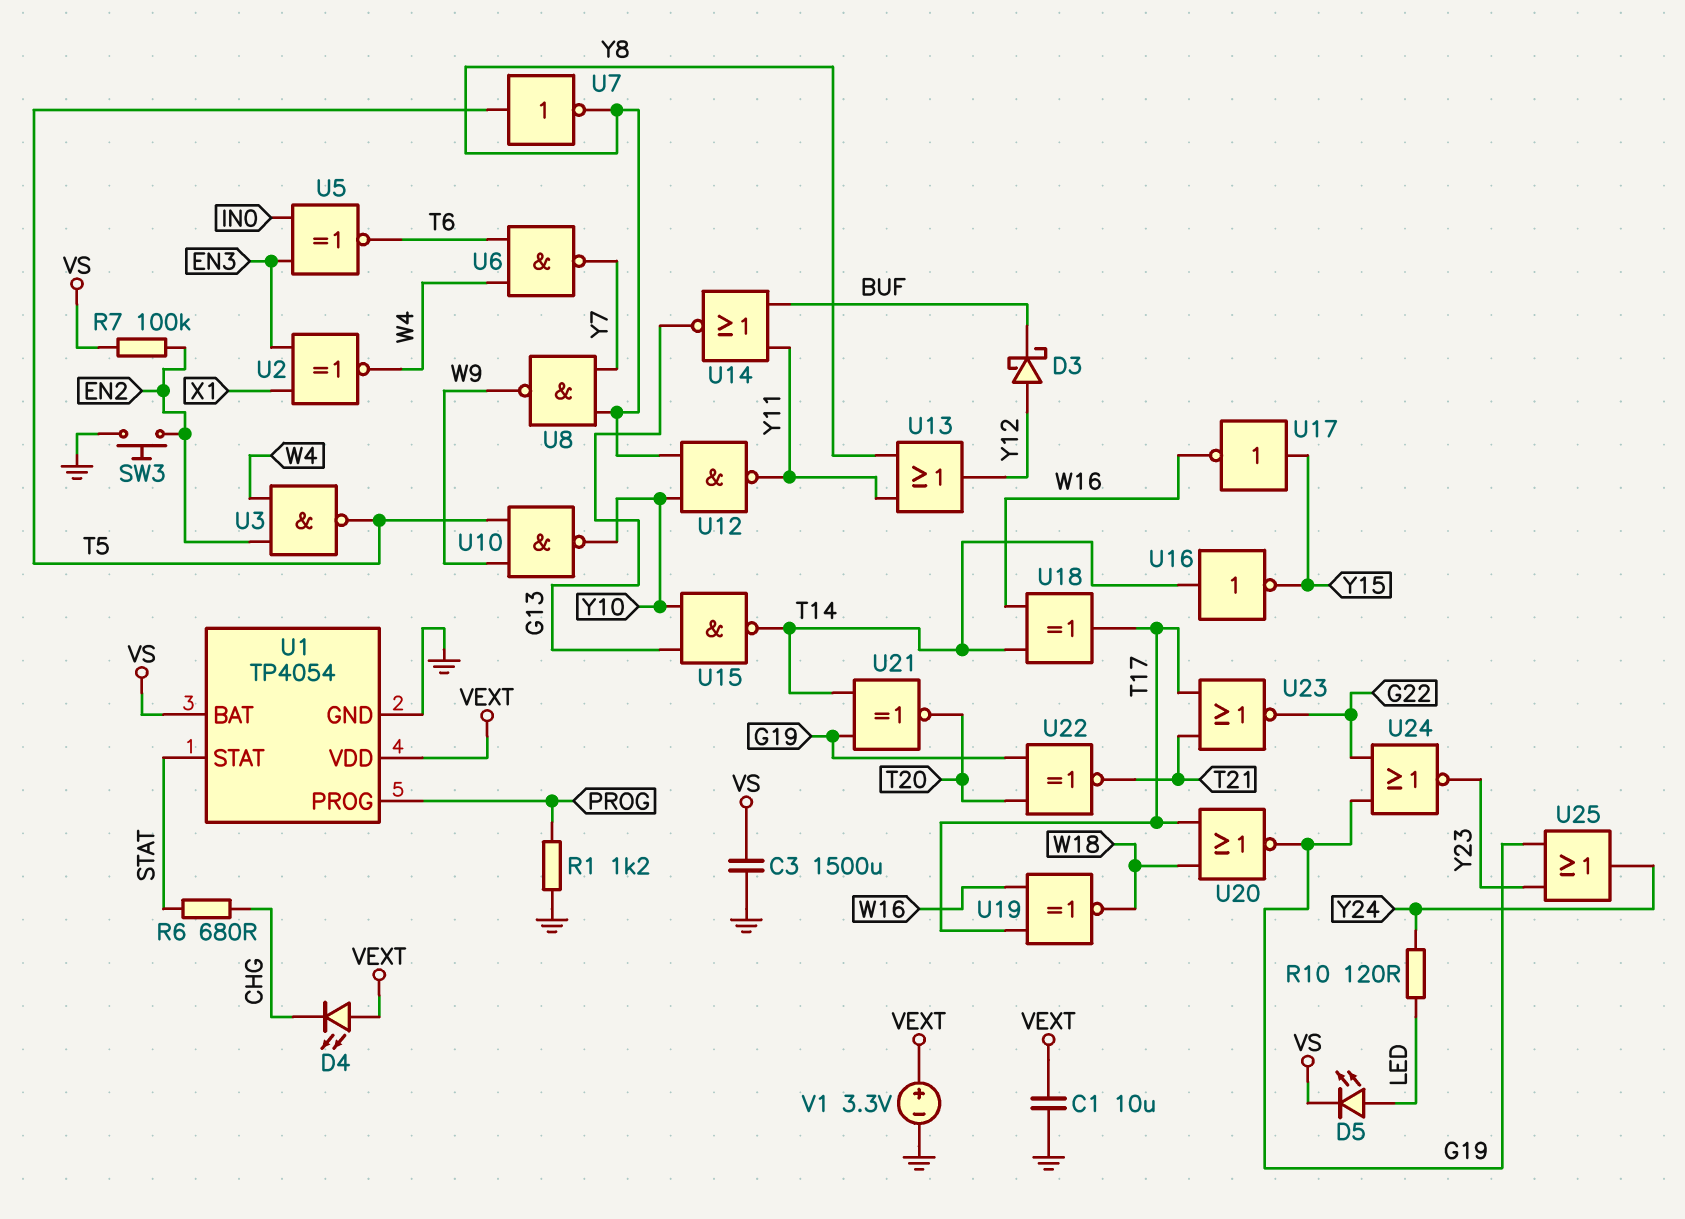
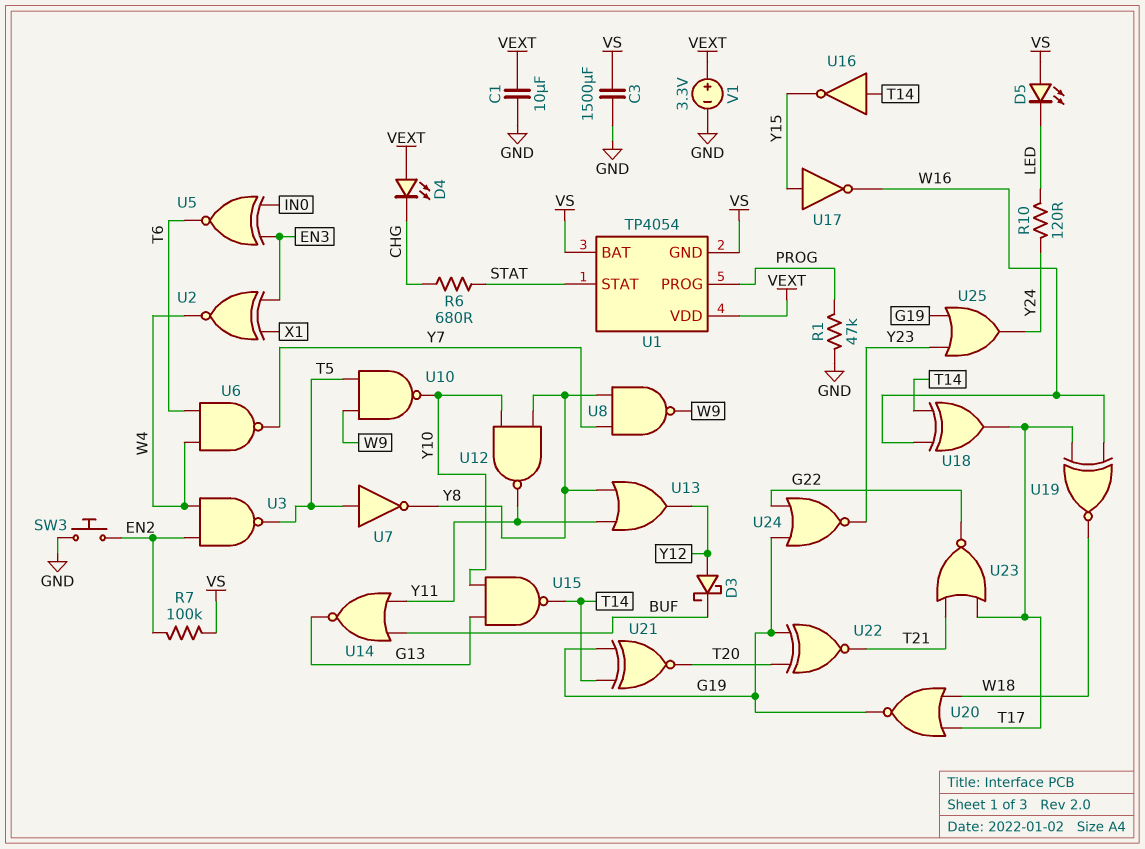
D5: LED (A LED, K VS) -> LED (A VS, K LED)
R1: 1.2k (GND, PROG) -> 47k (GND, PROG)
U1 pin GND: GND -> VS

